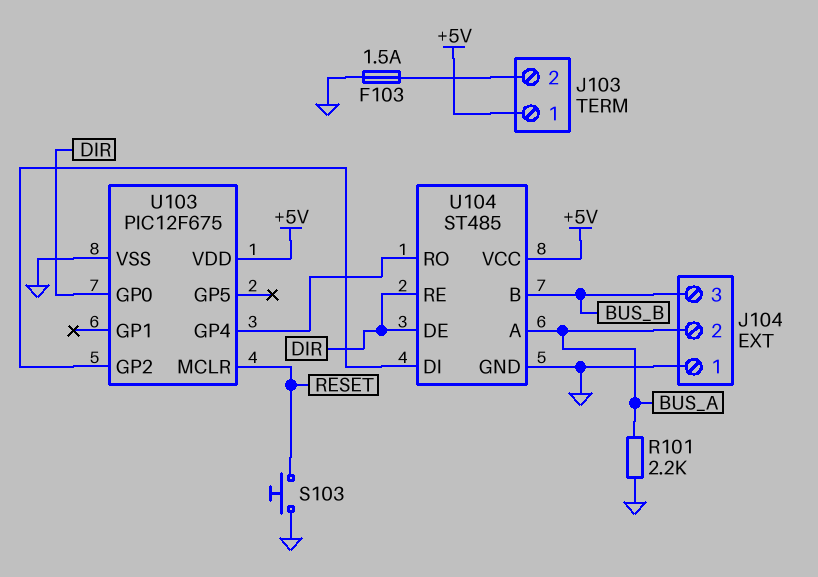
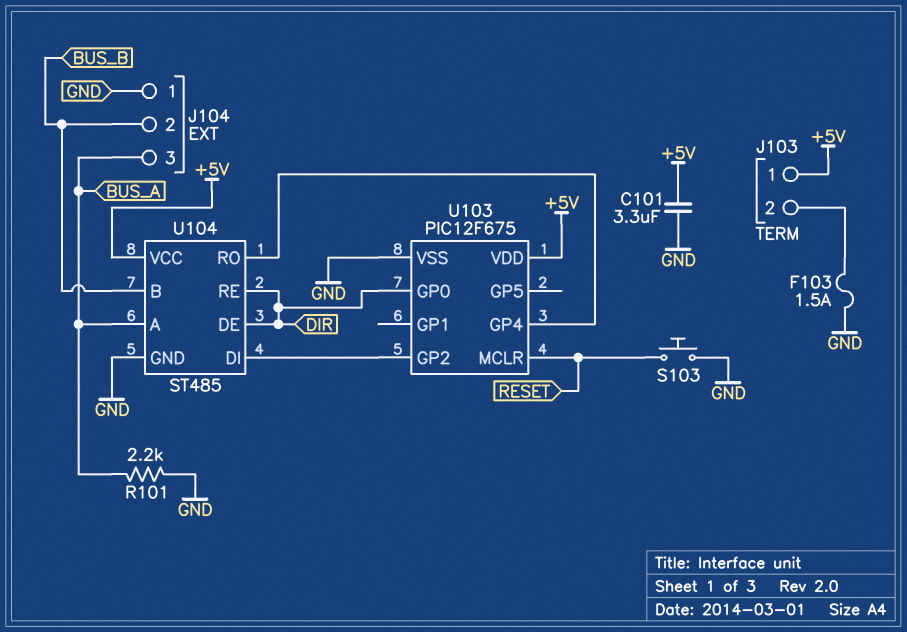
C101: none -> 3.3uF (+5V, GND)
J104 pin 2: BUS_A -> BUS_B
J104 pin 3: BUS_B -> BUS_A

